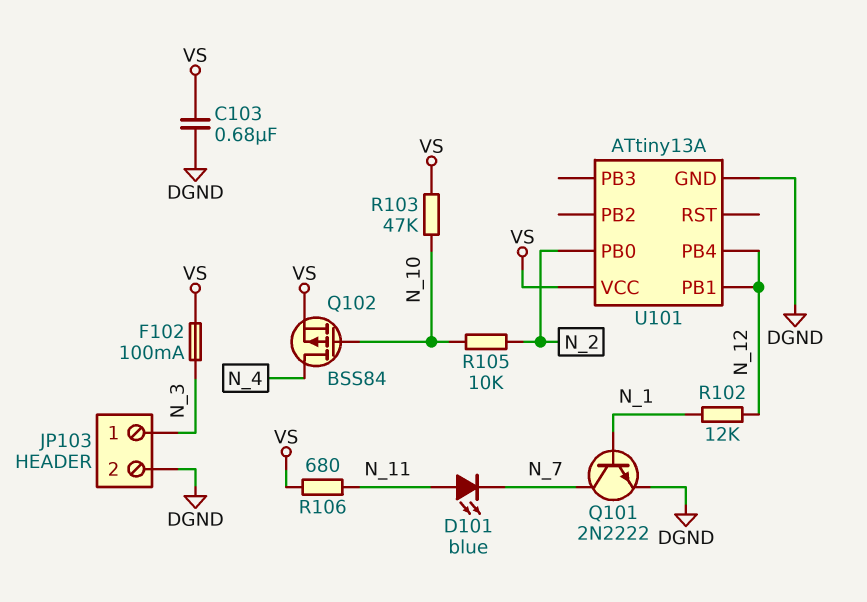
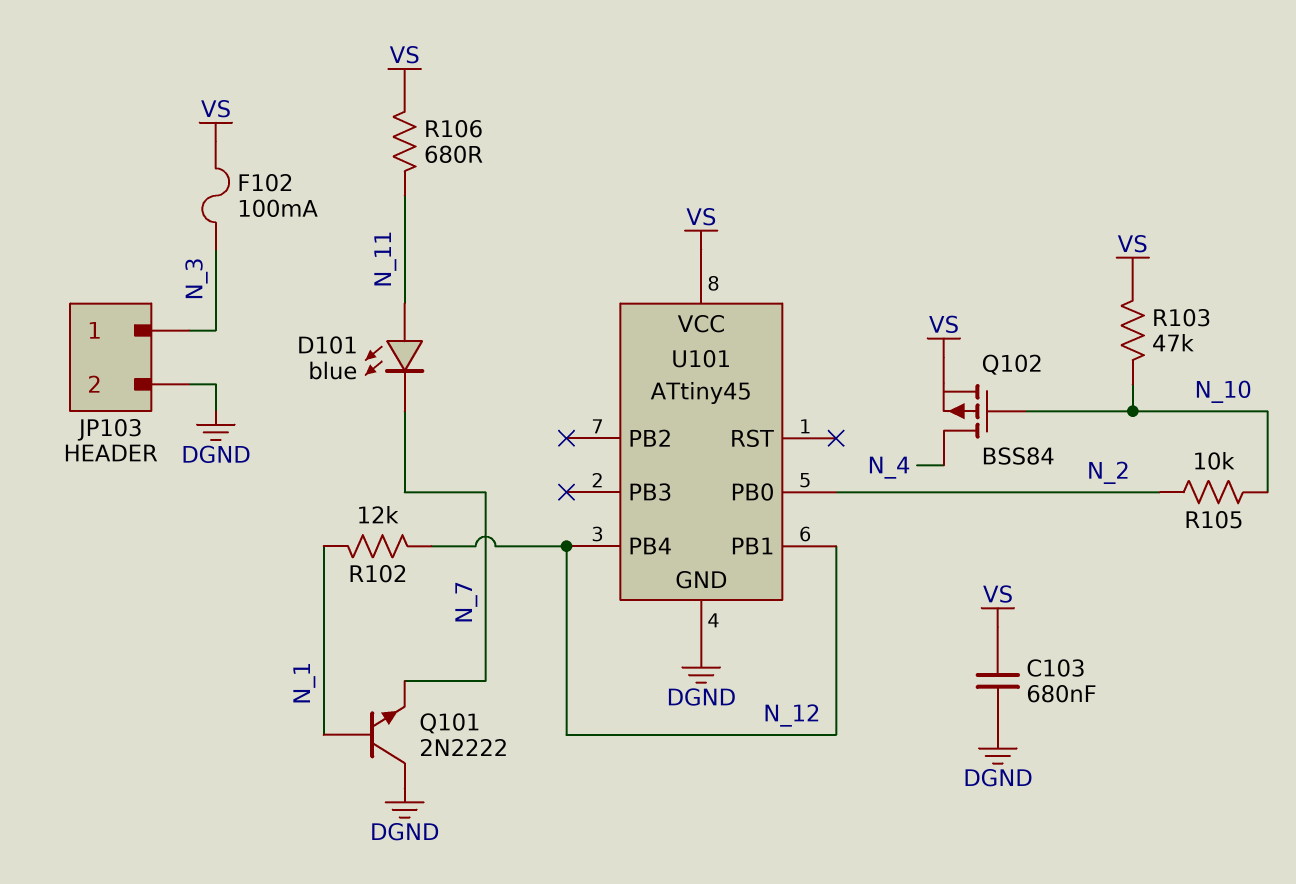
Q101: NPN 2N2222 (B N_1, C N_7, E DGND) -> NPN 2N2222 (B N_1, C DGND, E N_7)
U101: ATtiny13A -> ATtiny45

